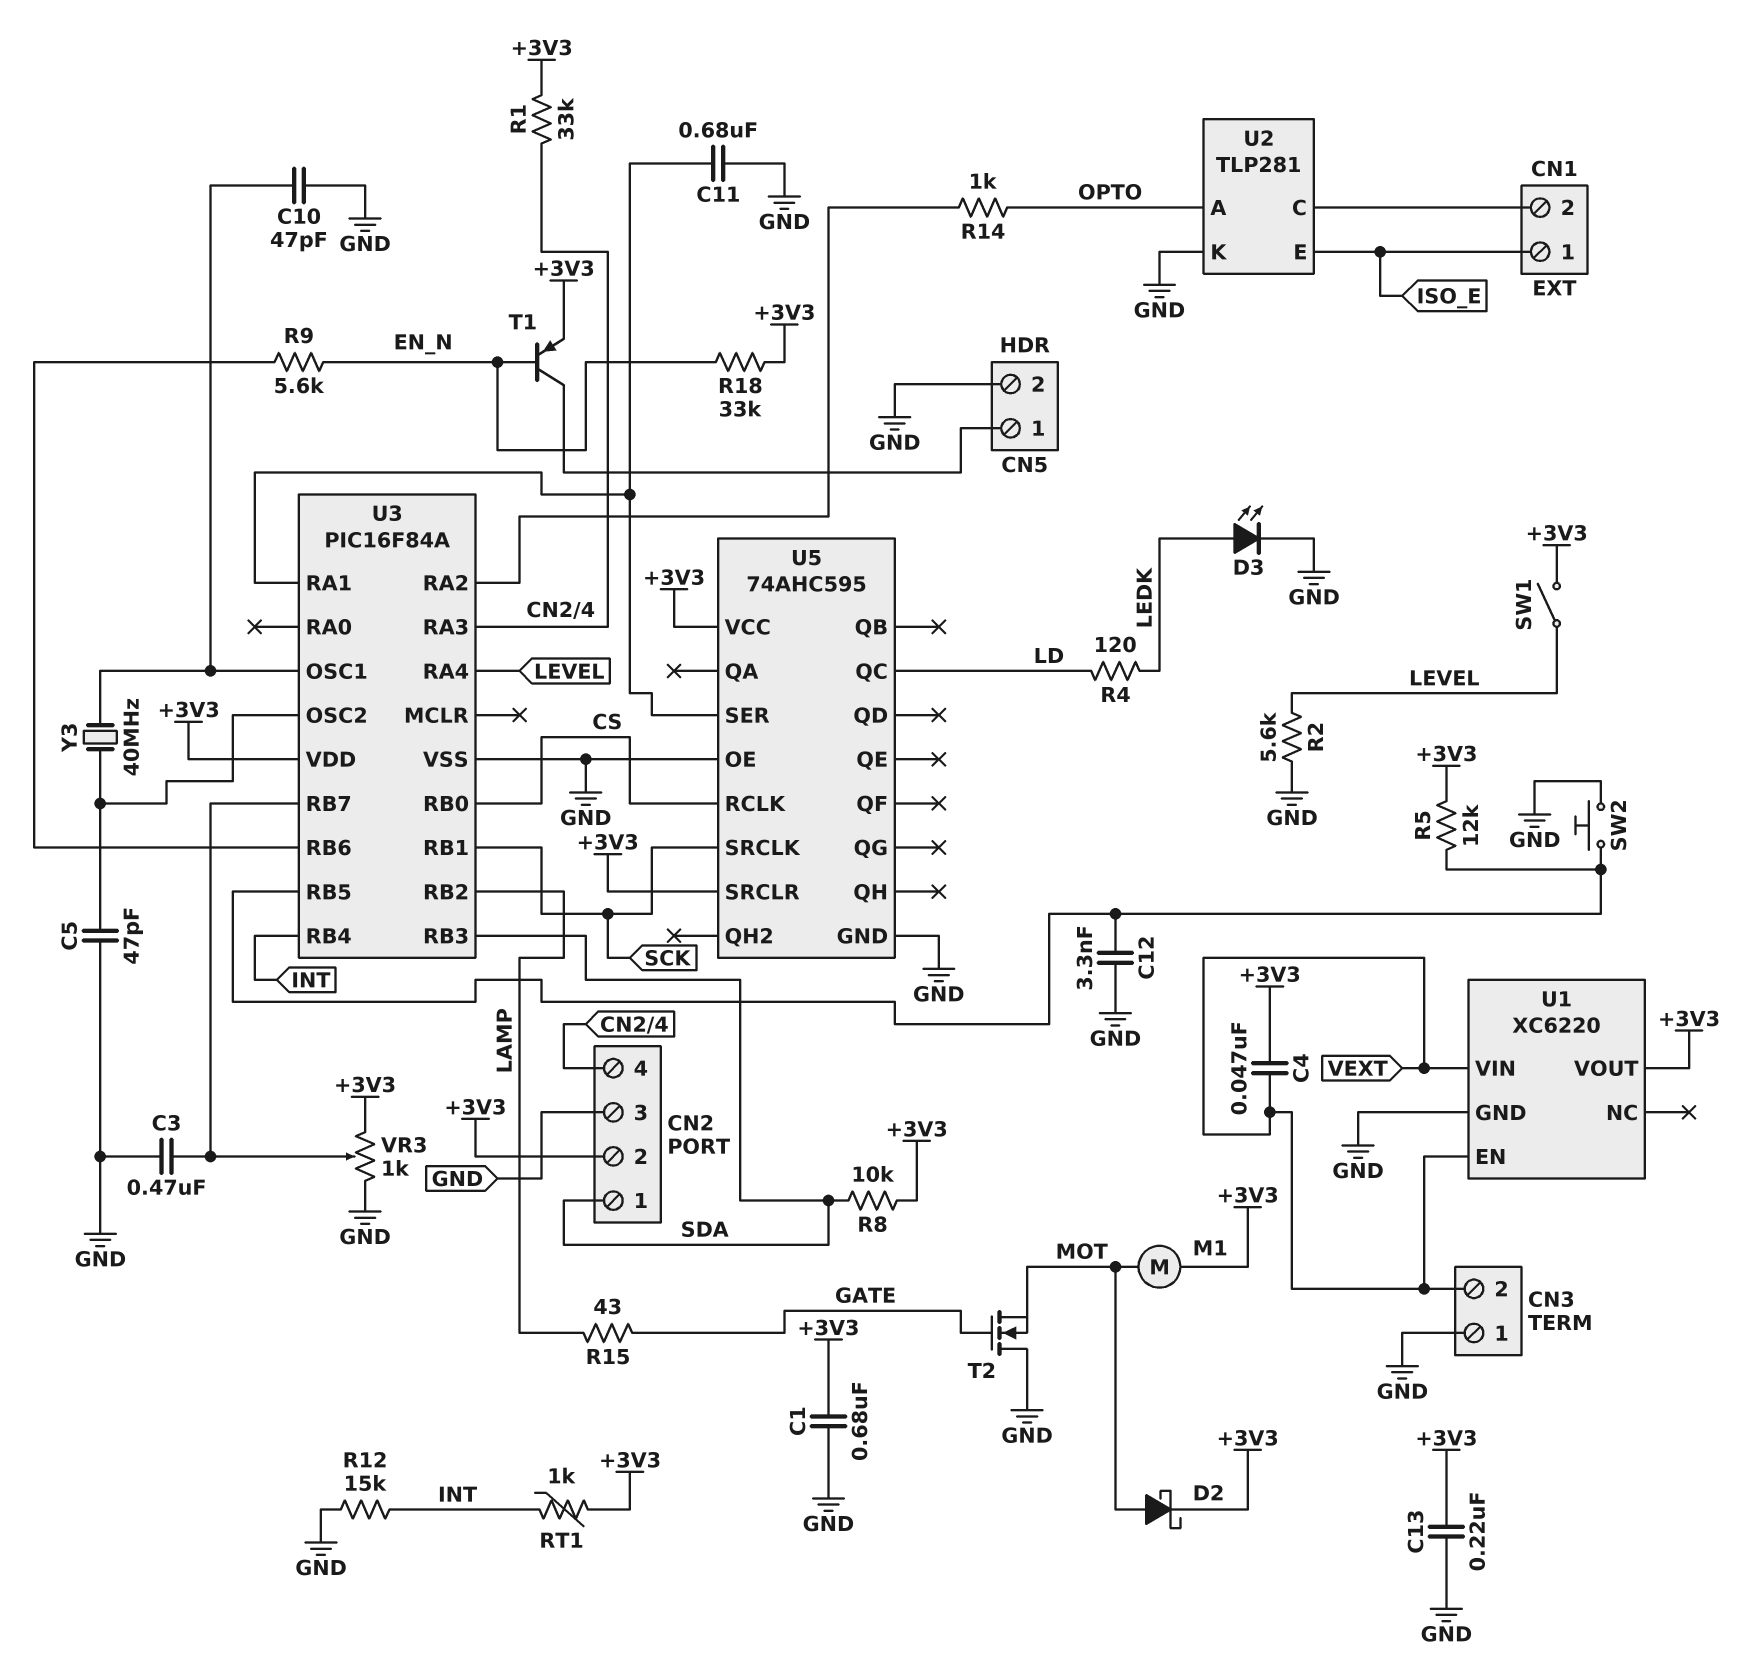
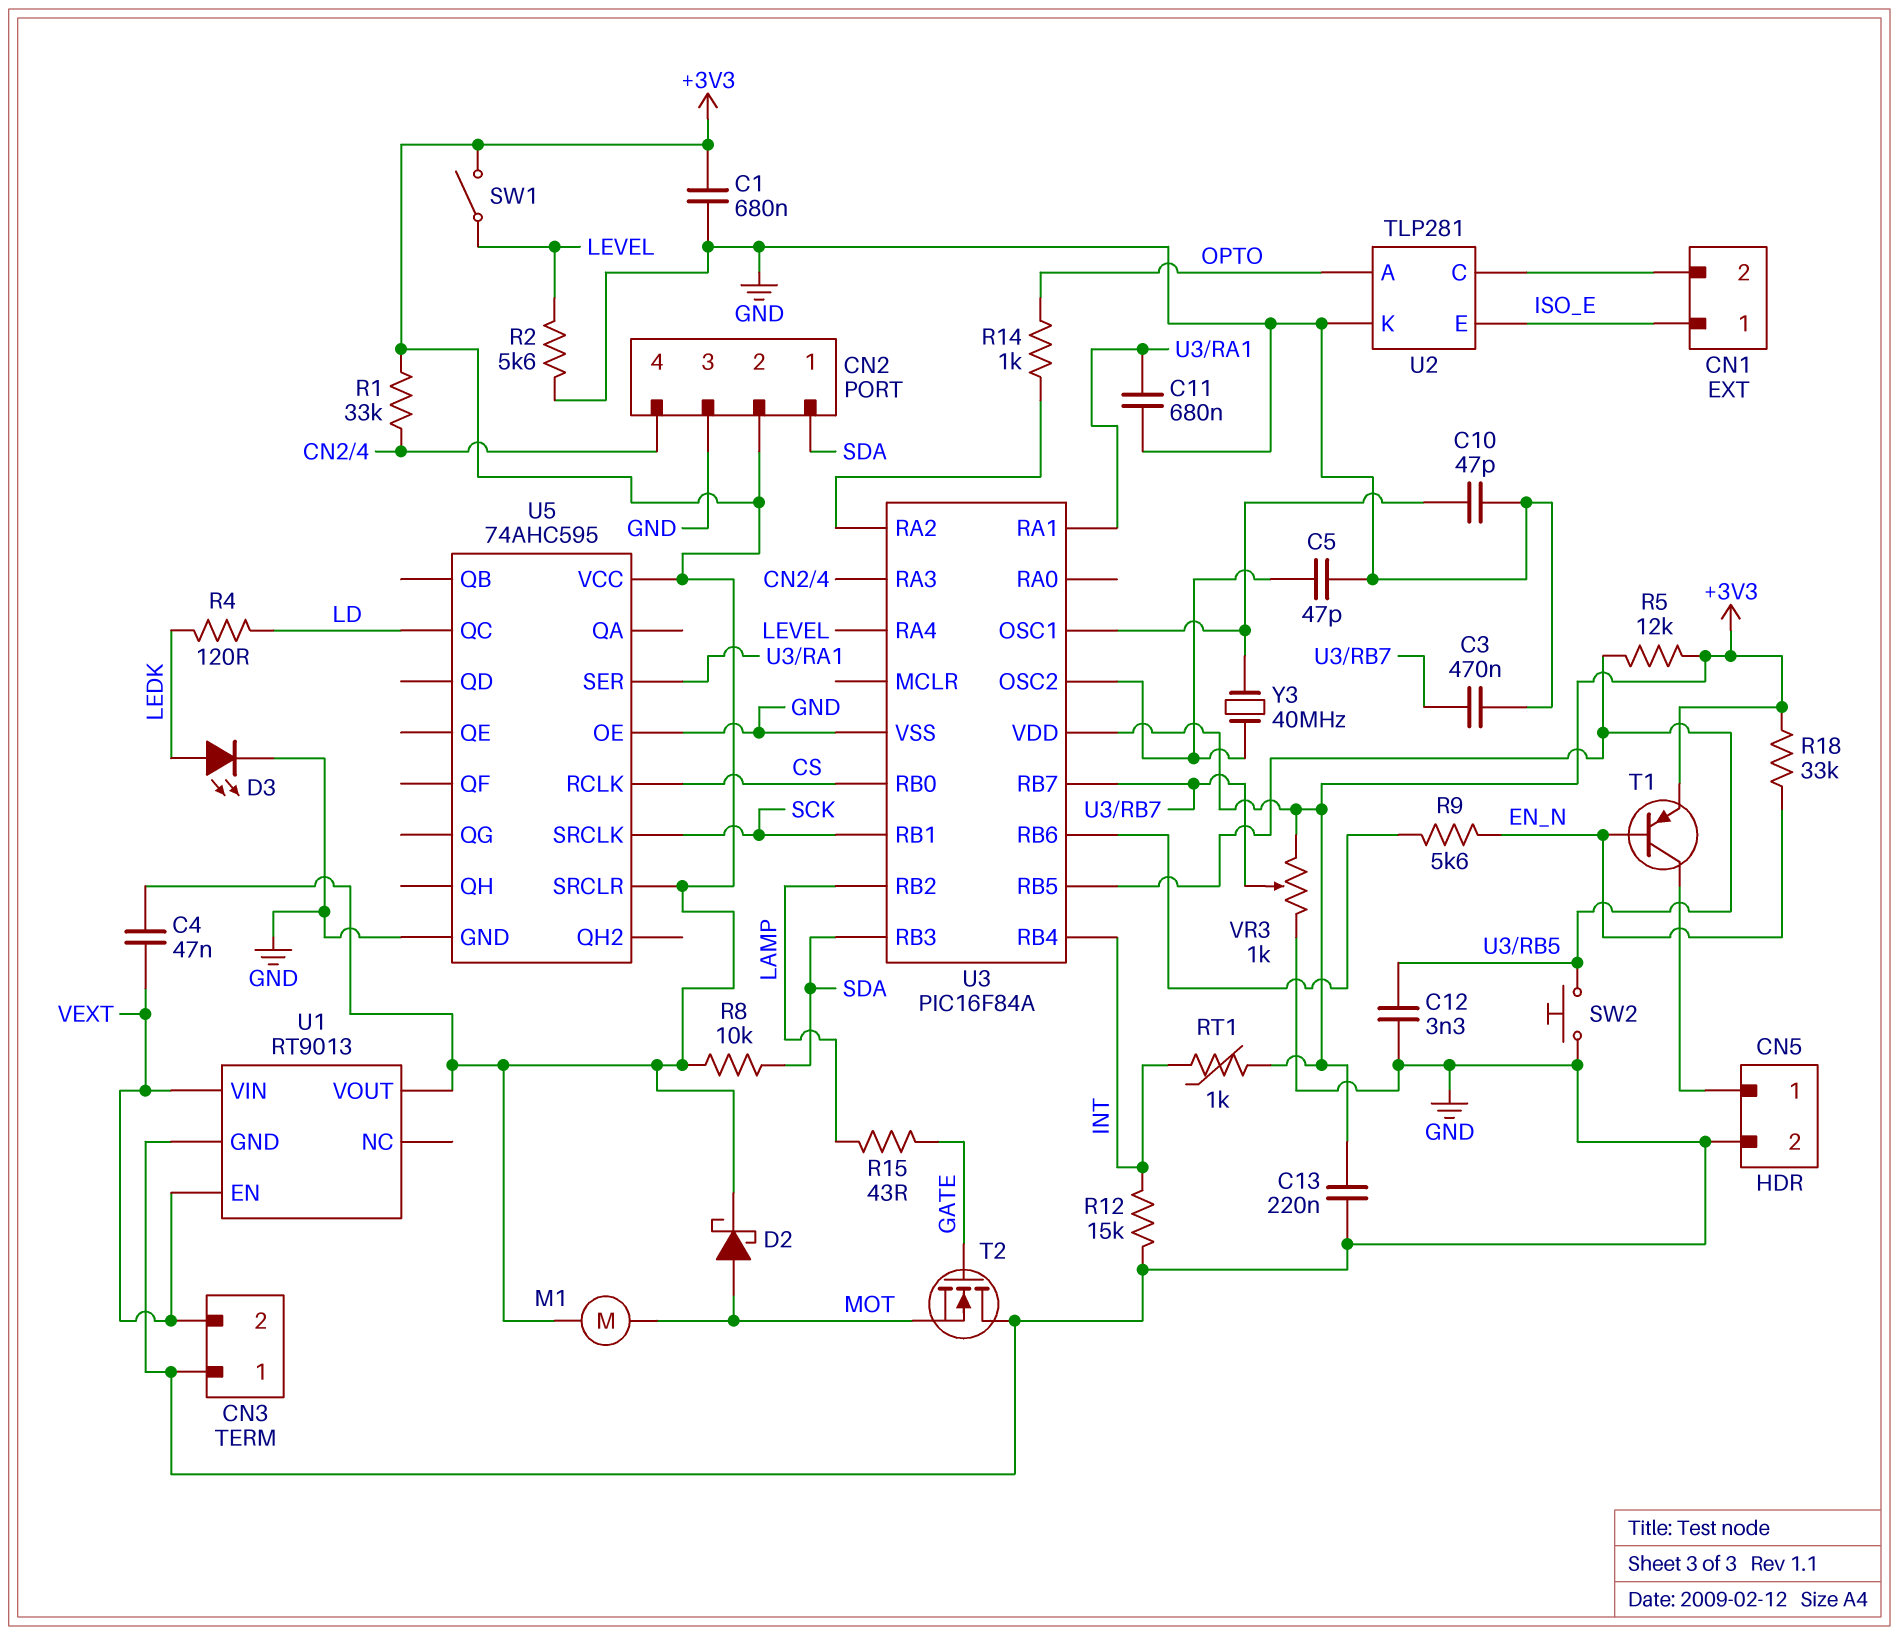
U1: XC6220 -> RT9013

